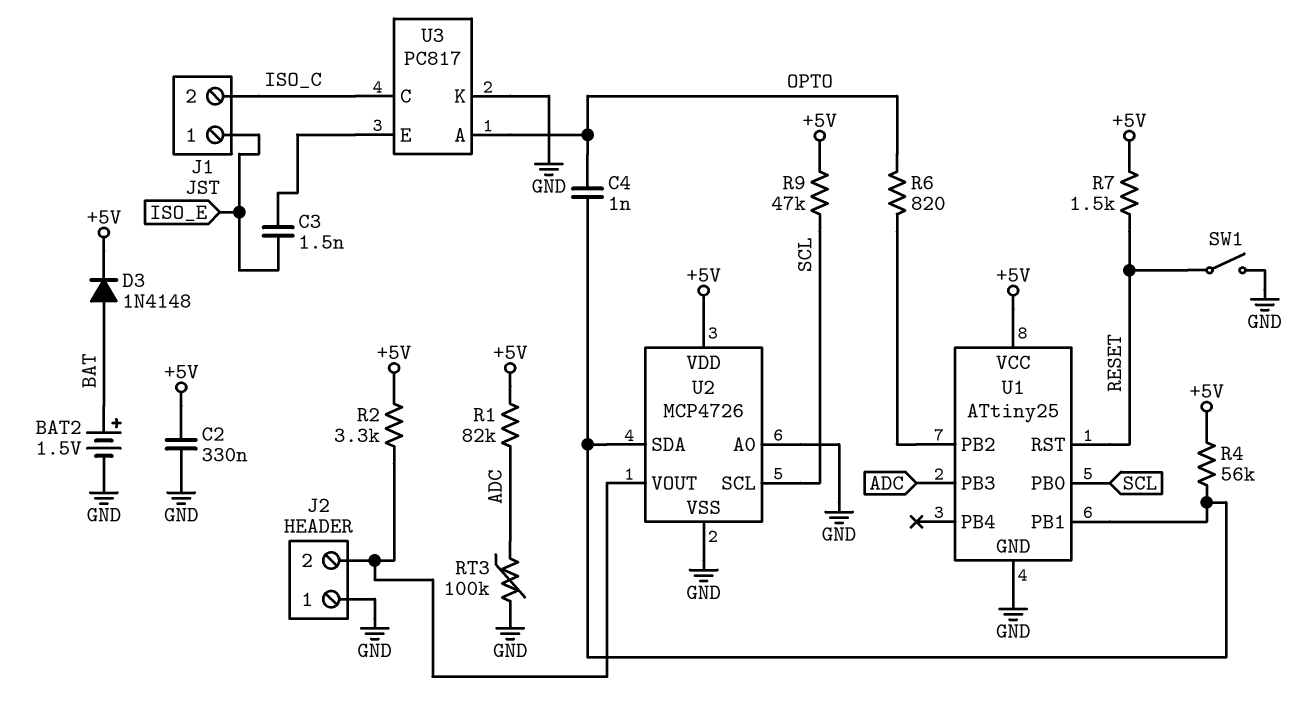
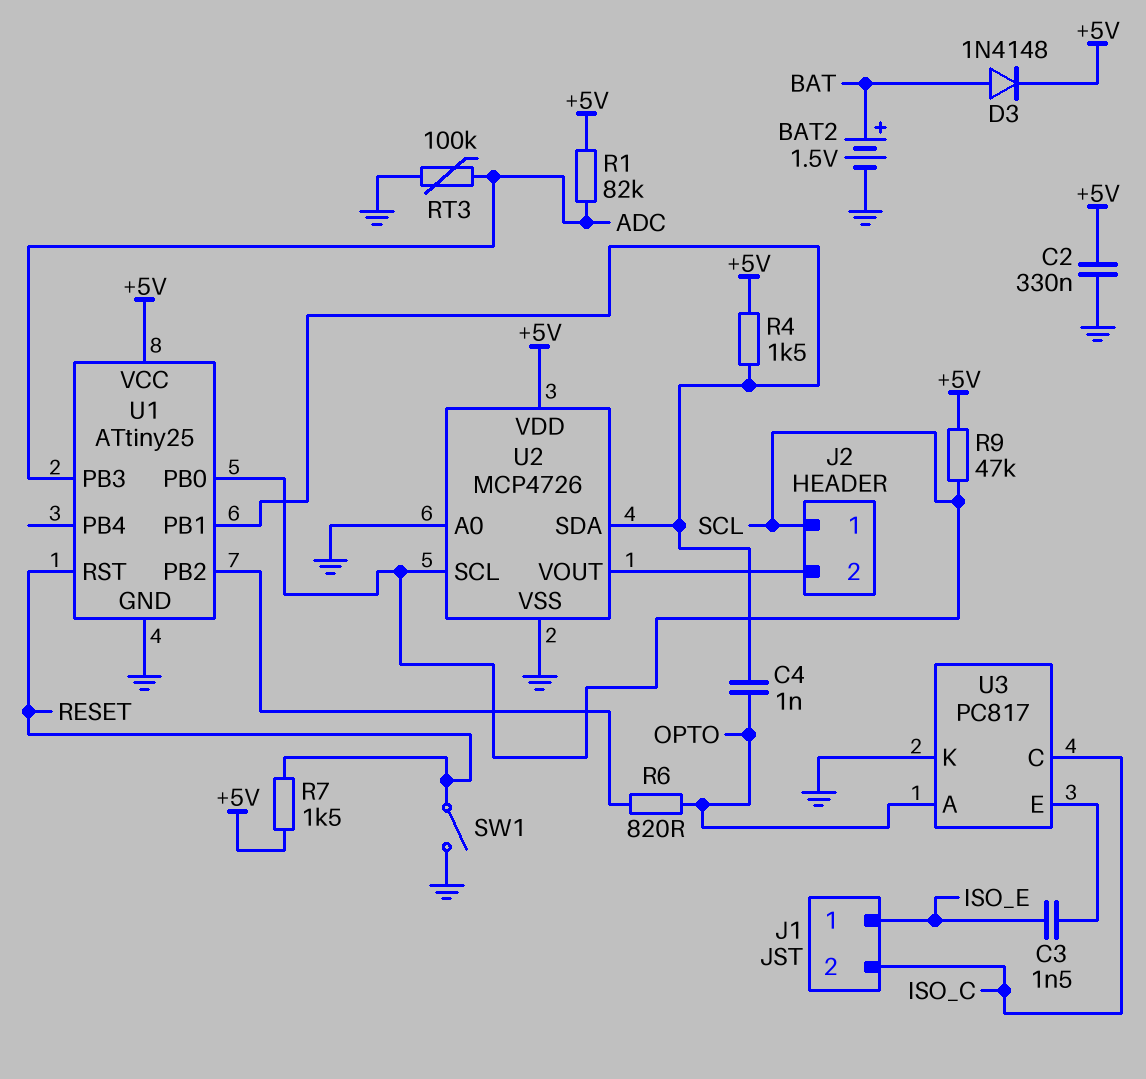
J2 pin 1: GND -> SCL
R2: 3.3k (+5V, J2/2) -> none
R4: 56k (+5V, U1/PB1) -> 1.5k (+5V, U1/PB1)

